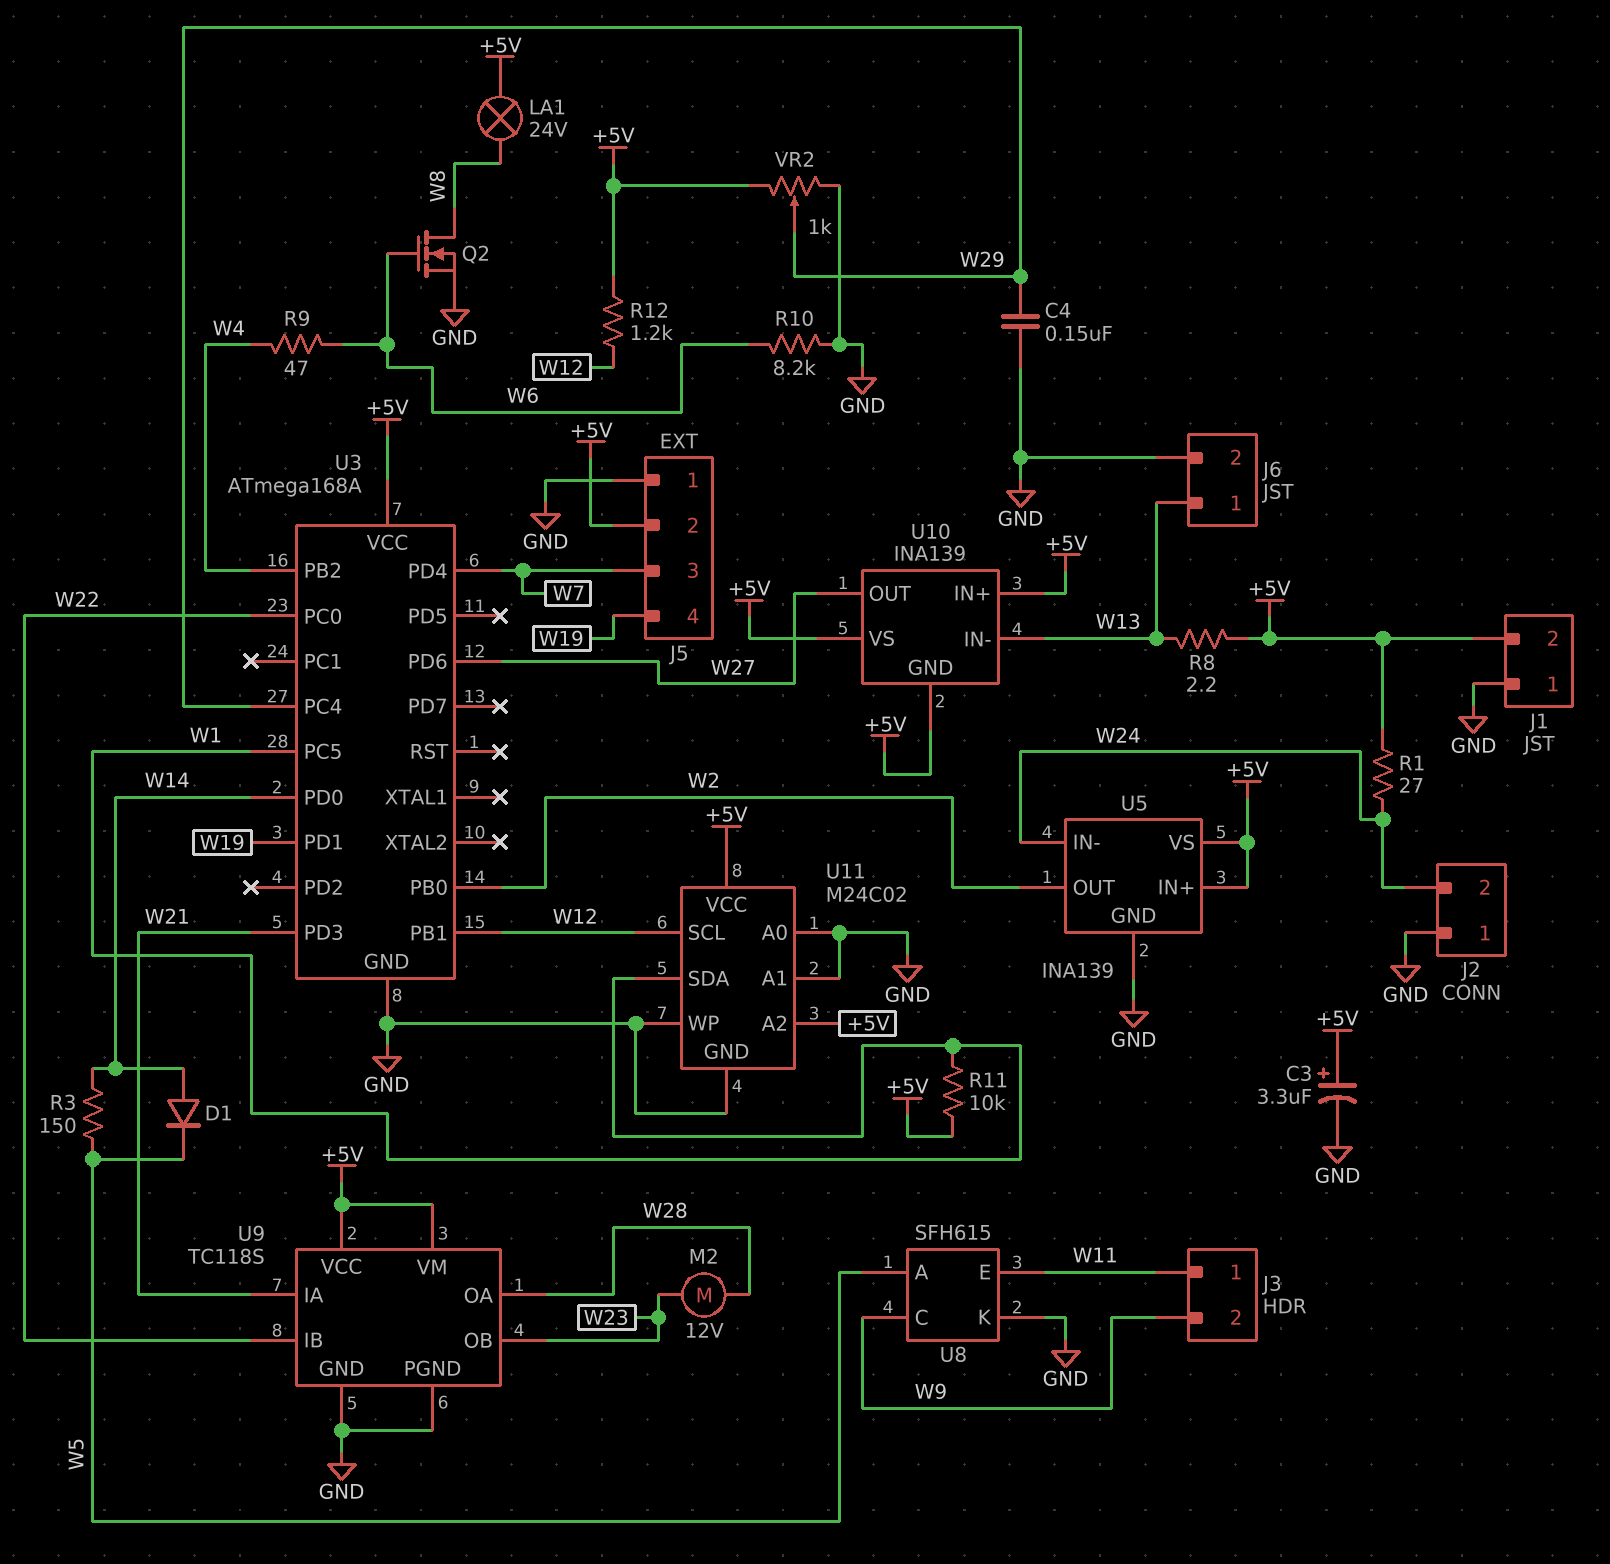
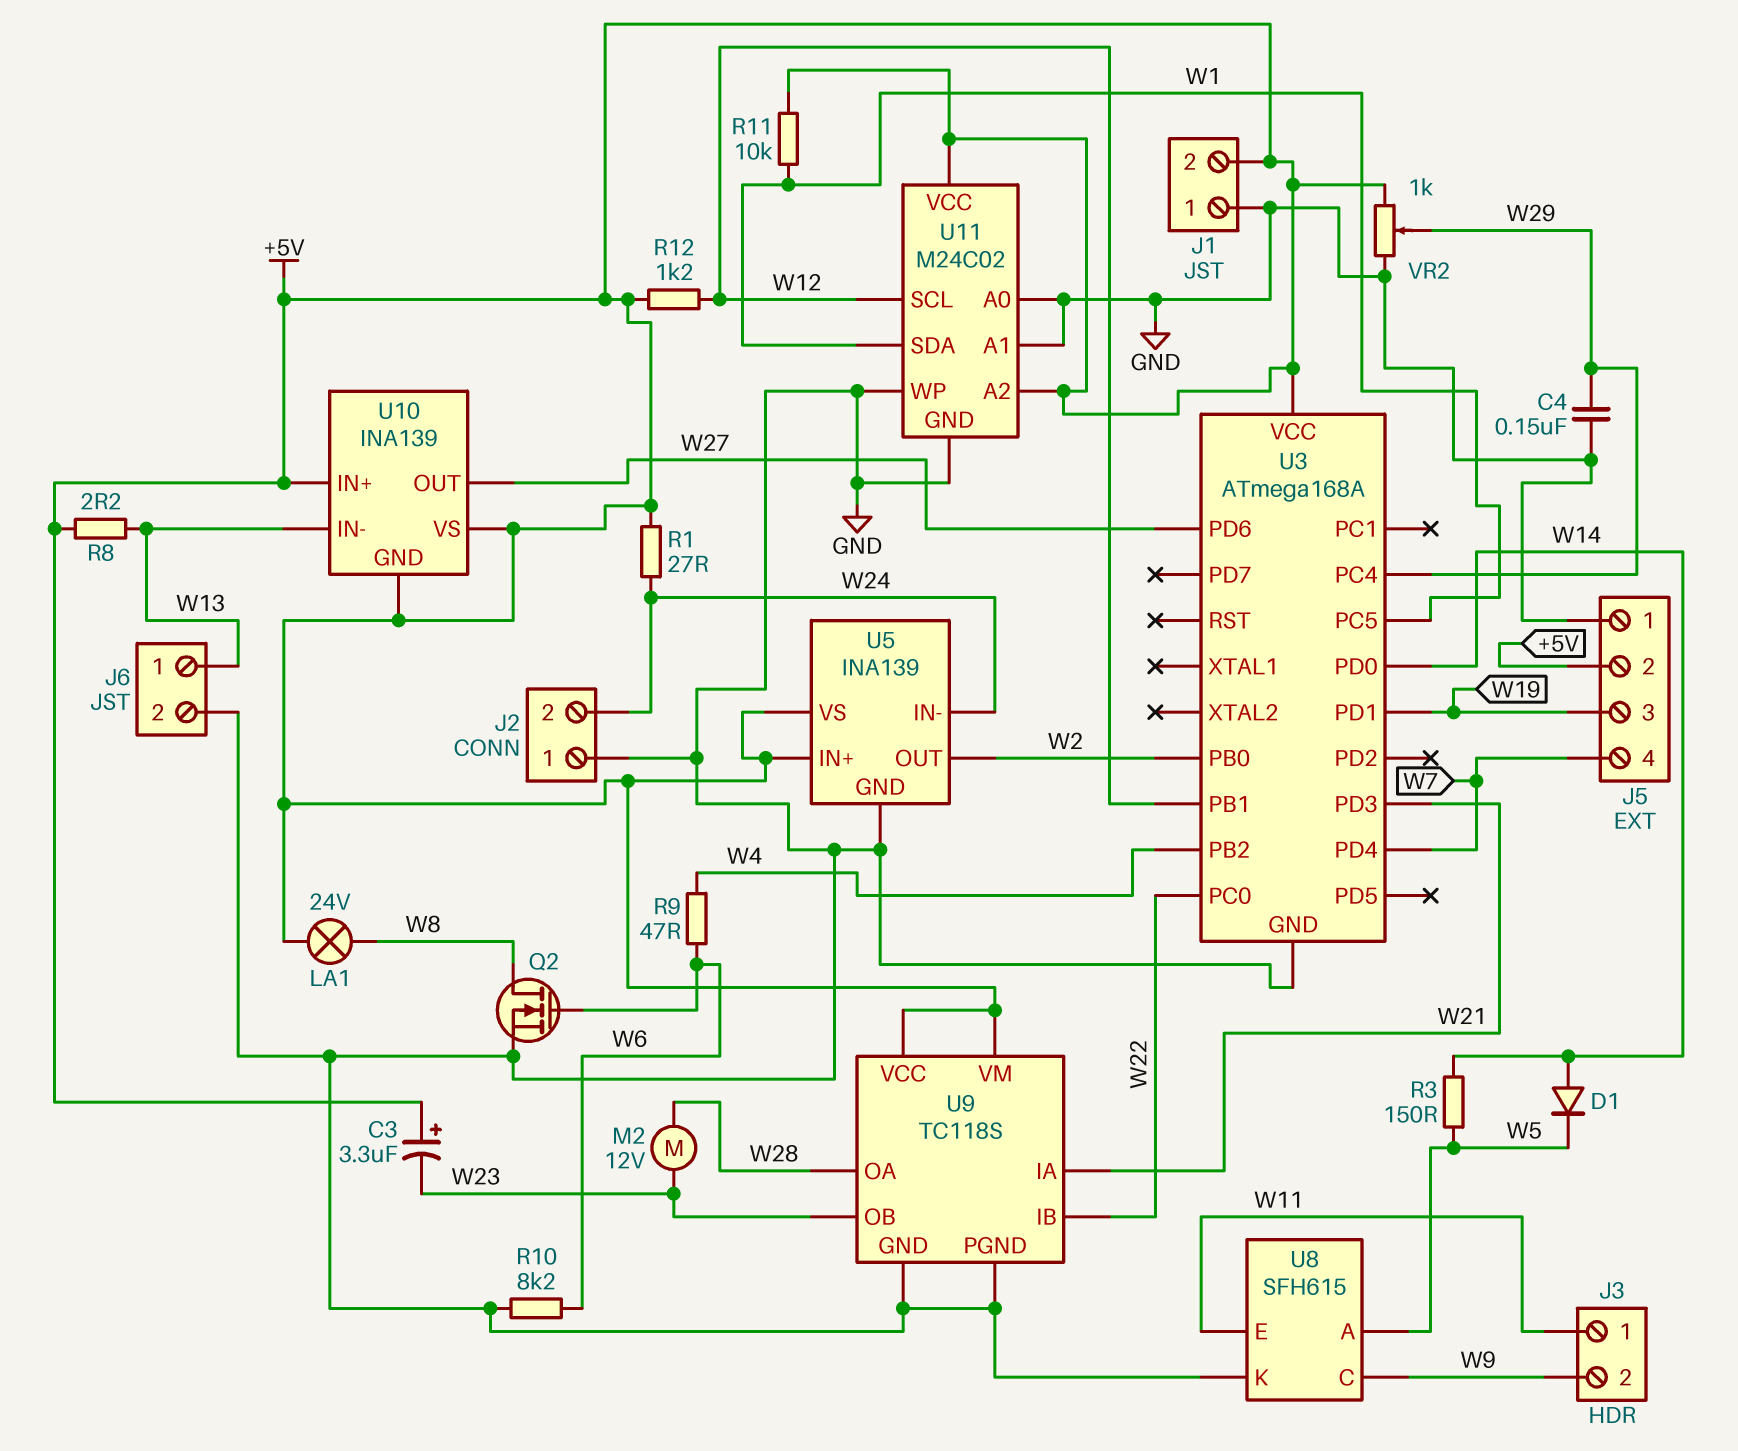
C3: 3.3uF (plus +5V, minus GND) -> 3.3uF (plus +5V, minus W23)
J5 pin 3: W7 -> W19
J5 pin 4: W19 -> W7

